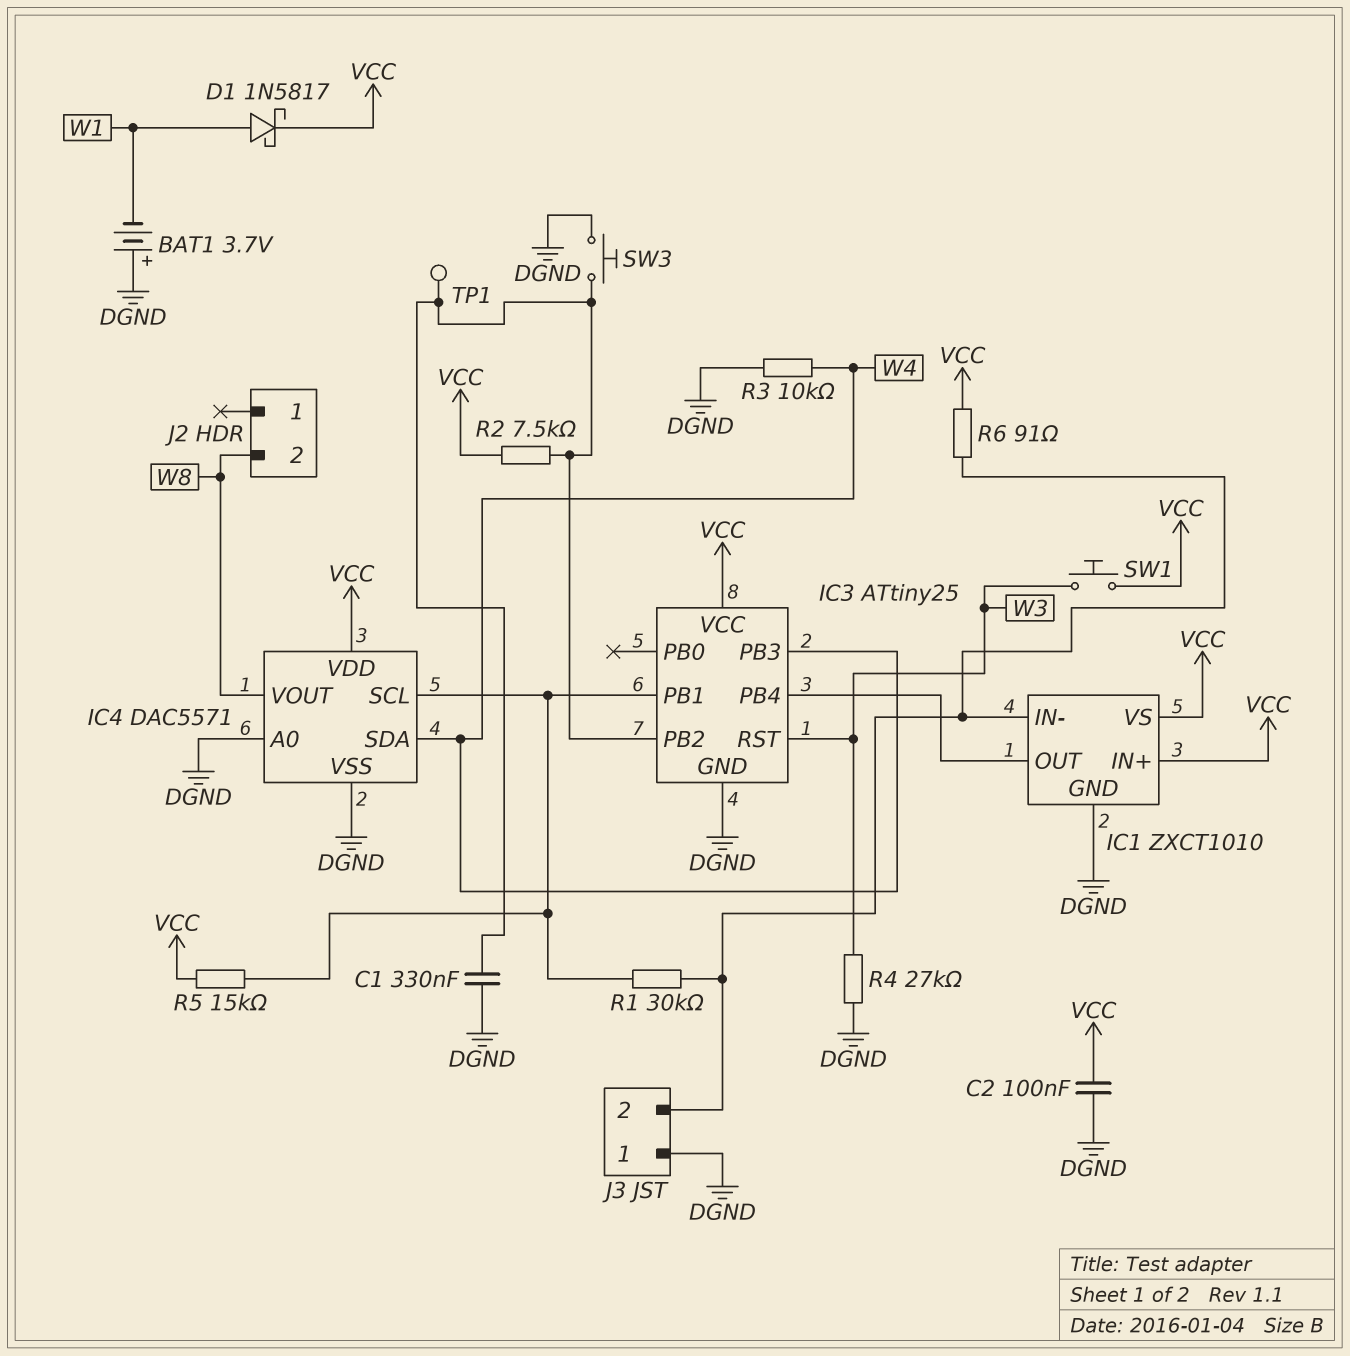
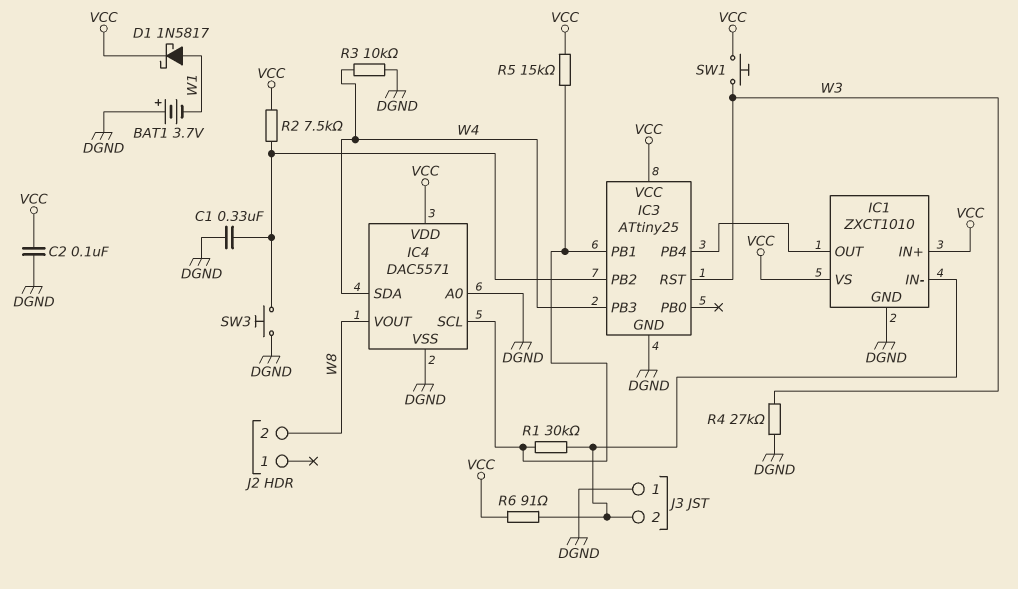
TP1: test point (IC3/PB2) -> none

